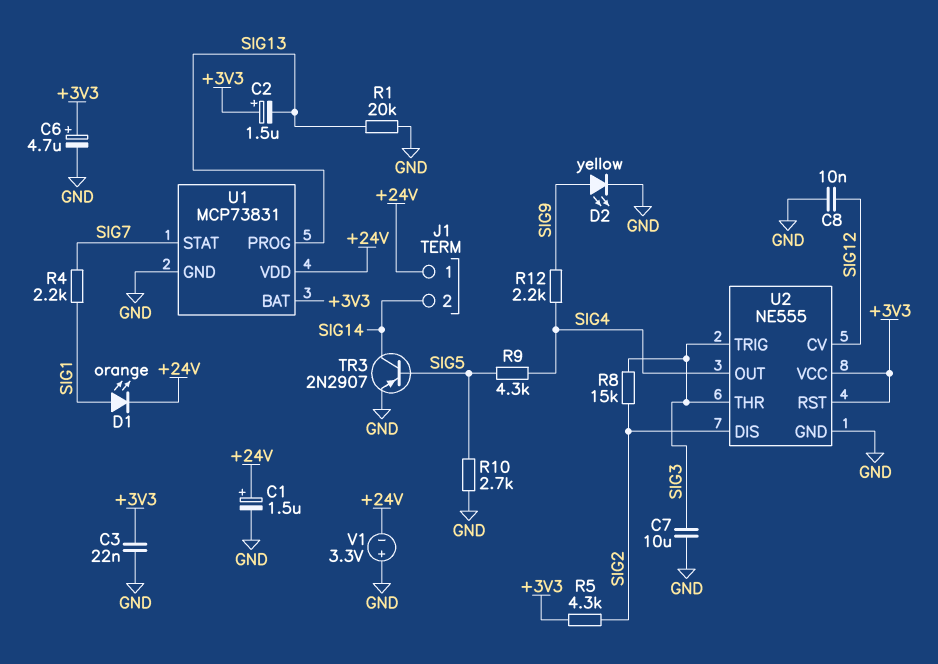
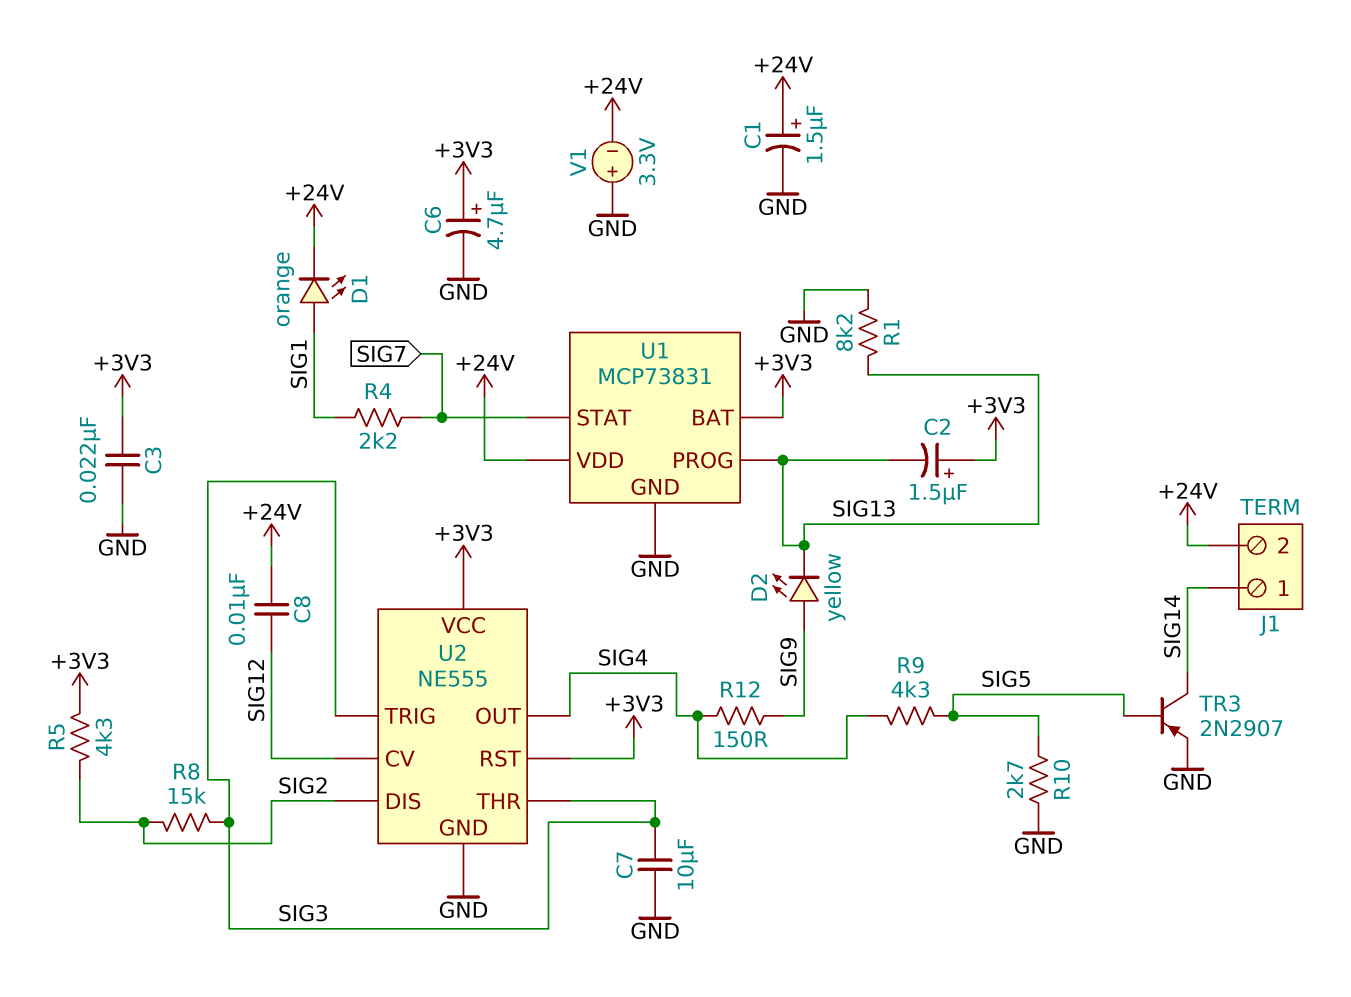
C8: 10nF (GND, SIG12) -> 10nF (+24V, SIG12)
D2: LED yellow (A SIG9, K GND) -> LED yellow (A SIG9, K SIG13)
J1 pin 1: +24V -> SIG14
J1 pin 2: SIG14 -> +24V
R1: 20k (GND, SIG13) -> 8.2k (GND, SIG13)
R12: 2.2k (SIG4, SIG9) -> 150 (SIG4, SIG9)

